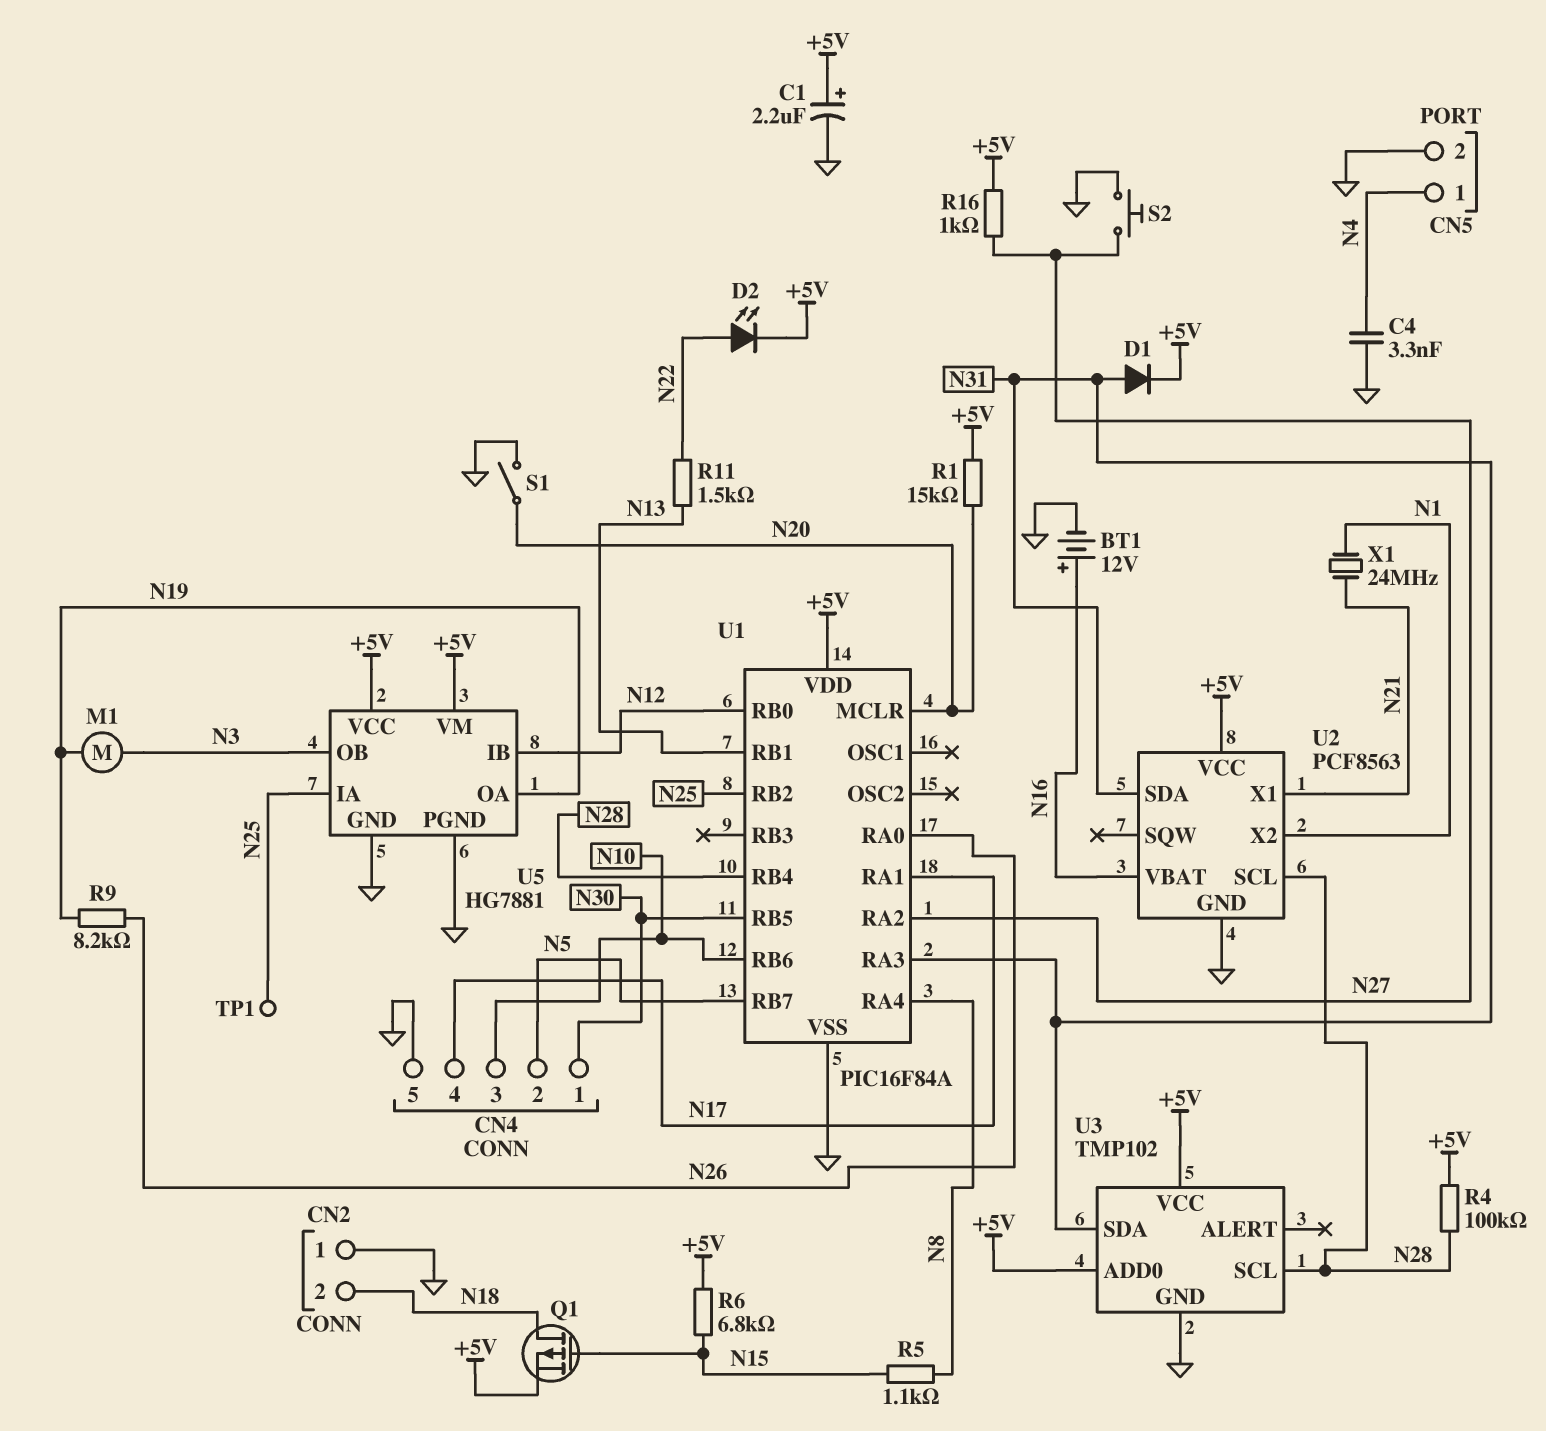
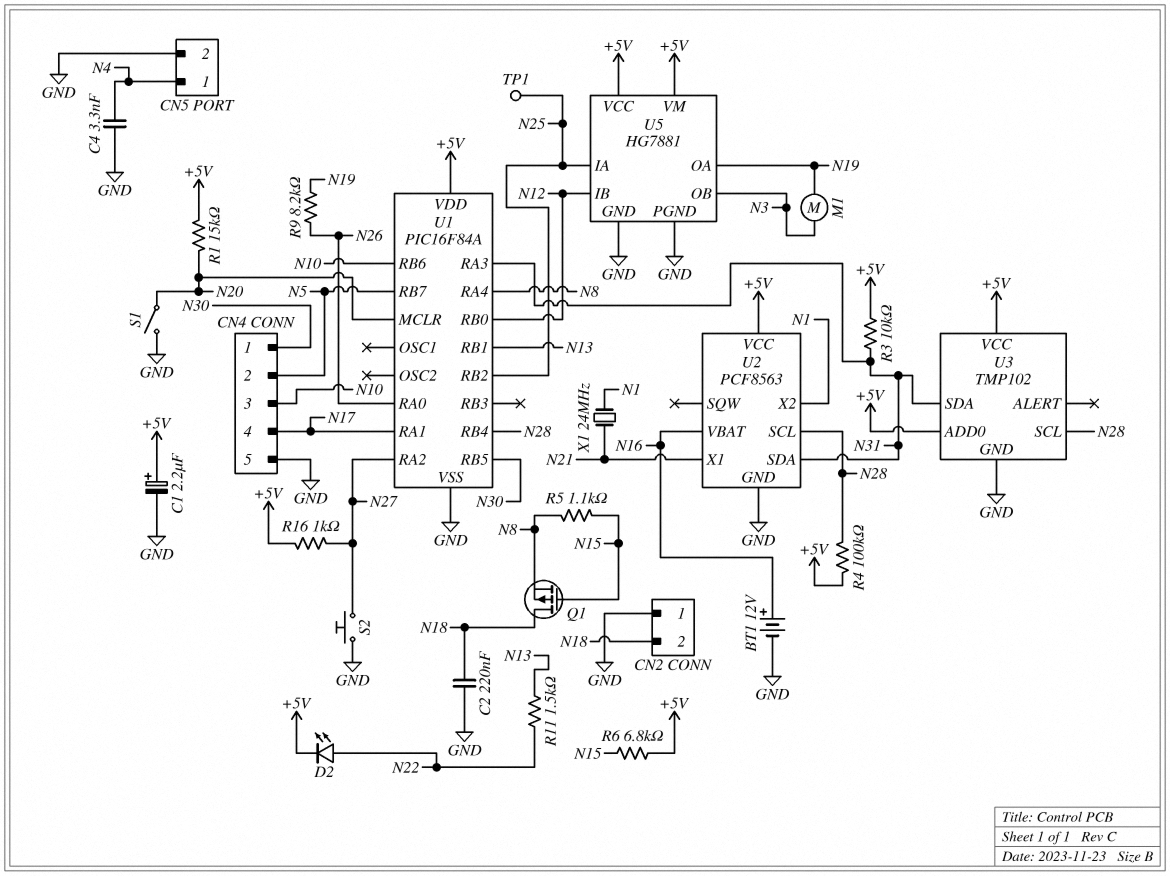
C2: none -> 220nF (GND, N18)
D1: diode (A N31, K +5V) -> none
Q1: PMOS (G N15, D N18, S +5V) -> PMOS (G N15, D N18, S N8)
R3: none -> 10k (+5V, N31)

